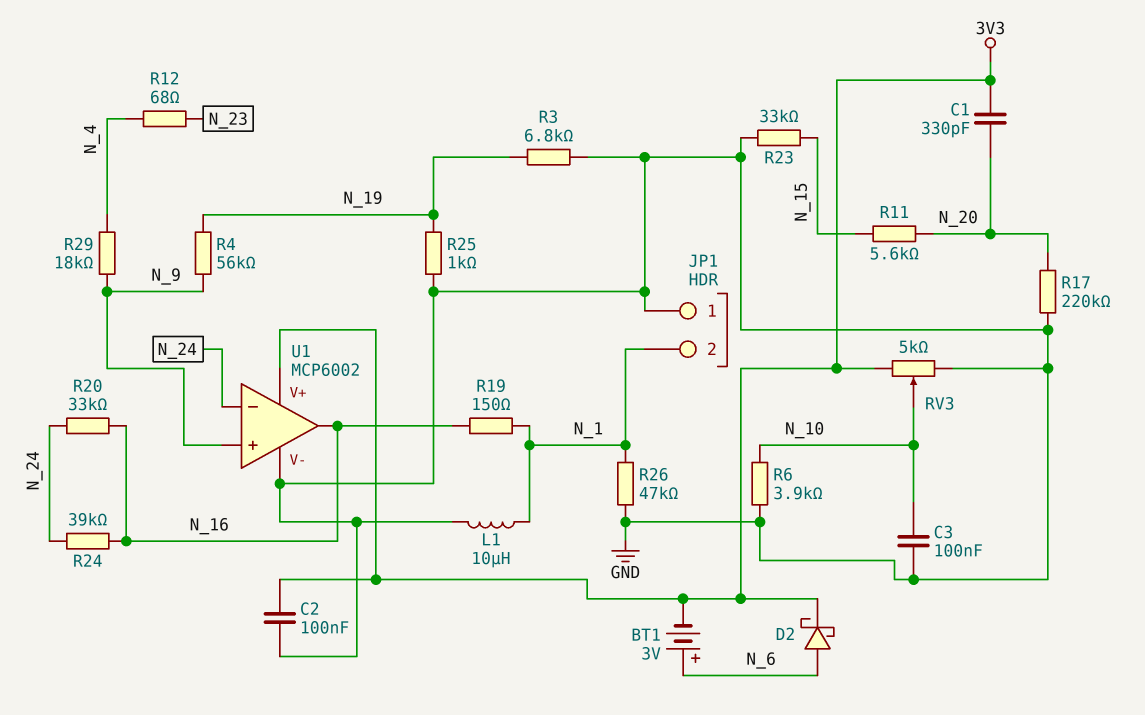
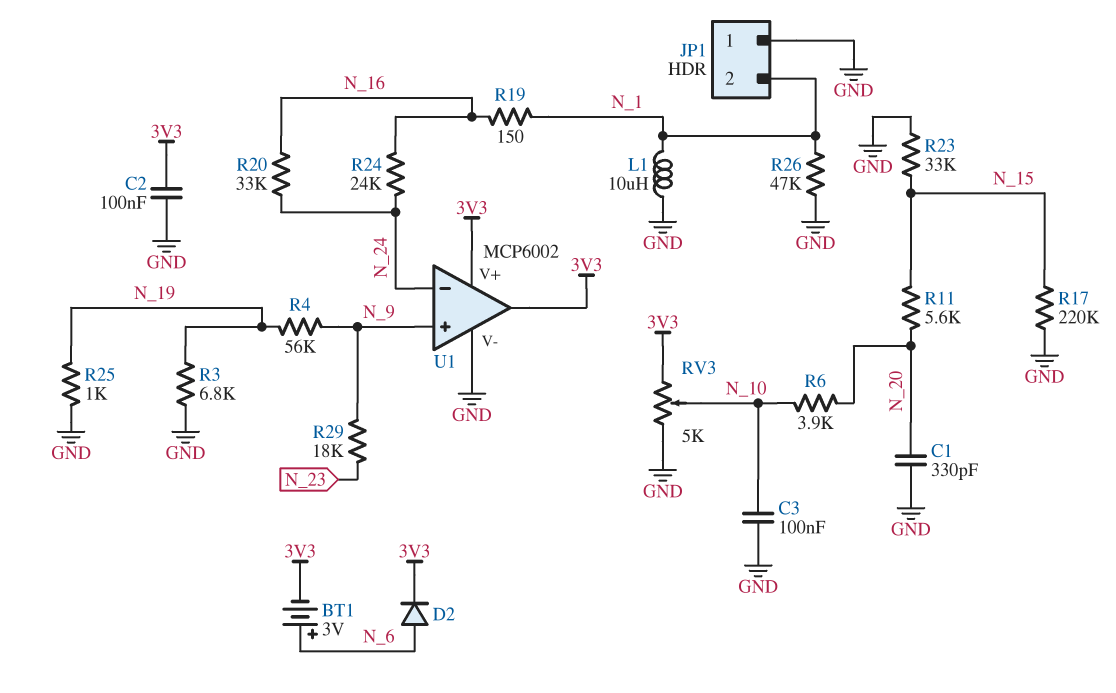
C1: 330pF (3V3, N_20) -> 330pF (GND, N_20)
D2: schottky (A N_6, K 3V3) -> diode (A N_6, K 3V3)
R6: 3.9k (GND, N_10) -> 3.9k (N_10, N_20)
R12: 68 (N_4, N_23) -> none
R17: 220k (GND, N_20) -> 220k (GND, N_15)
R24: 39k (N_16, N_24) -> 24k (N_16, N_24)
R29: 18k (N_4, N_9) -> 18k (N_9, N_23)
U1 pin out: N_16 -> 3V3

